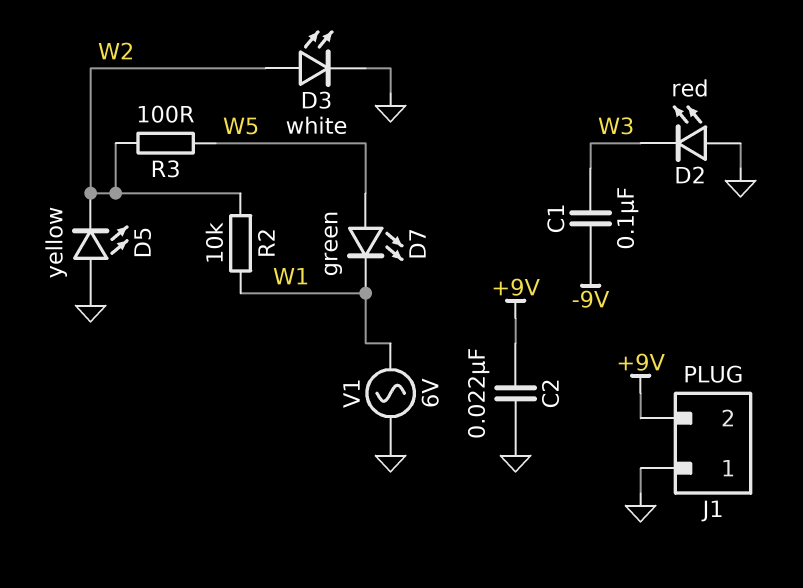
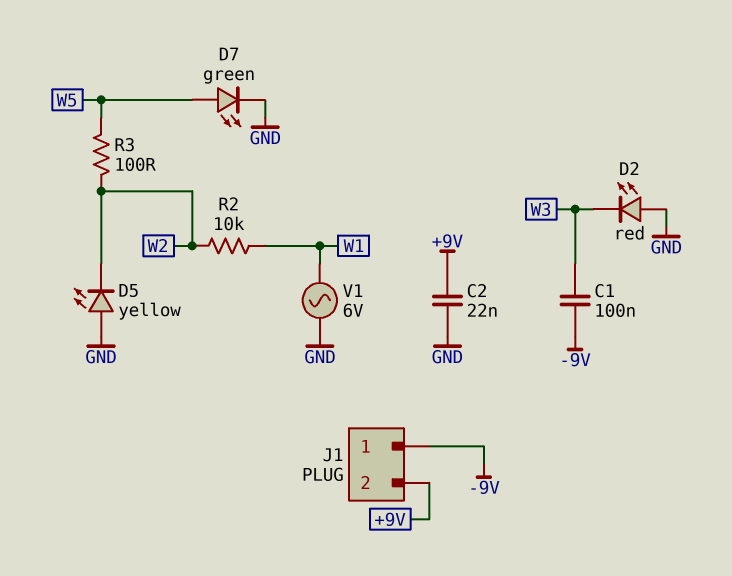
D3: LED white (A W2, K GND) -> none
D7: LED green (A W5, K W1) -> LED green (A W5, K GND)
J1 pin 1: GND -> -9V

